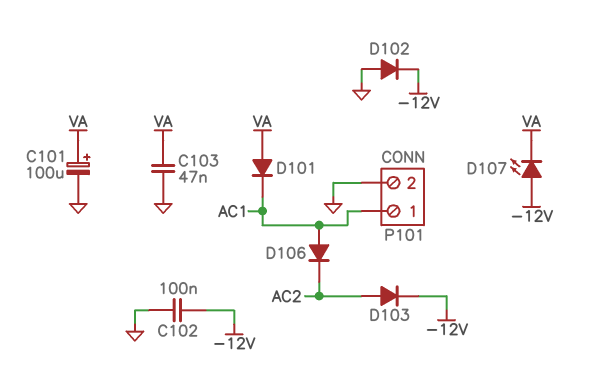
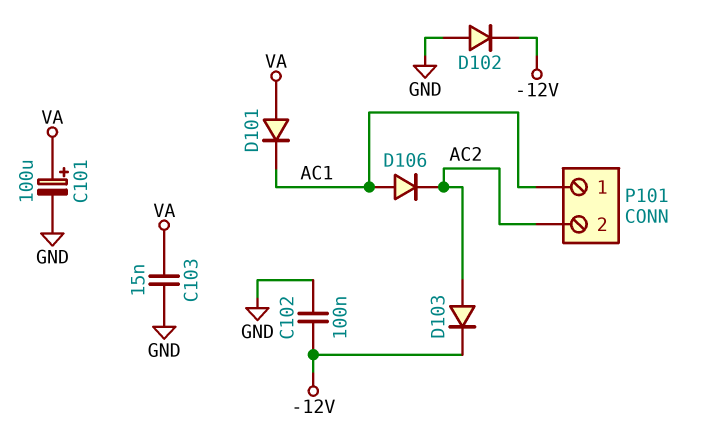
C103: 47nF (GND, VA) -> 15nF (GND, VA)
D107: LED (A -12V, K VA) -> none
P101 pin 2: GND -> AC2

